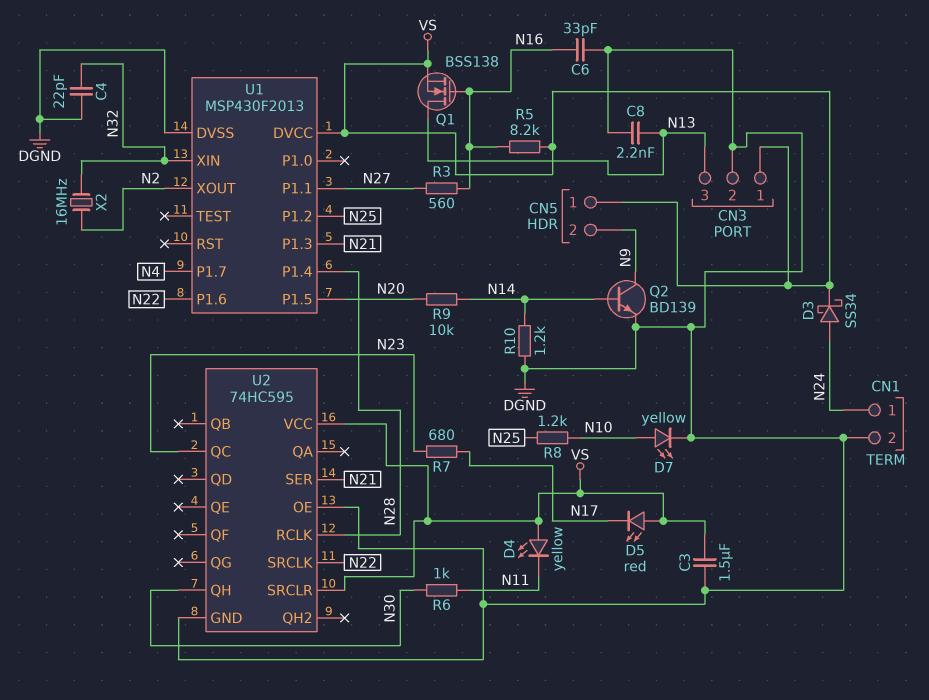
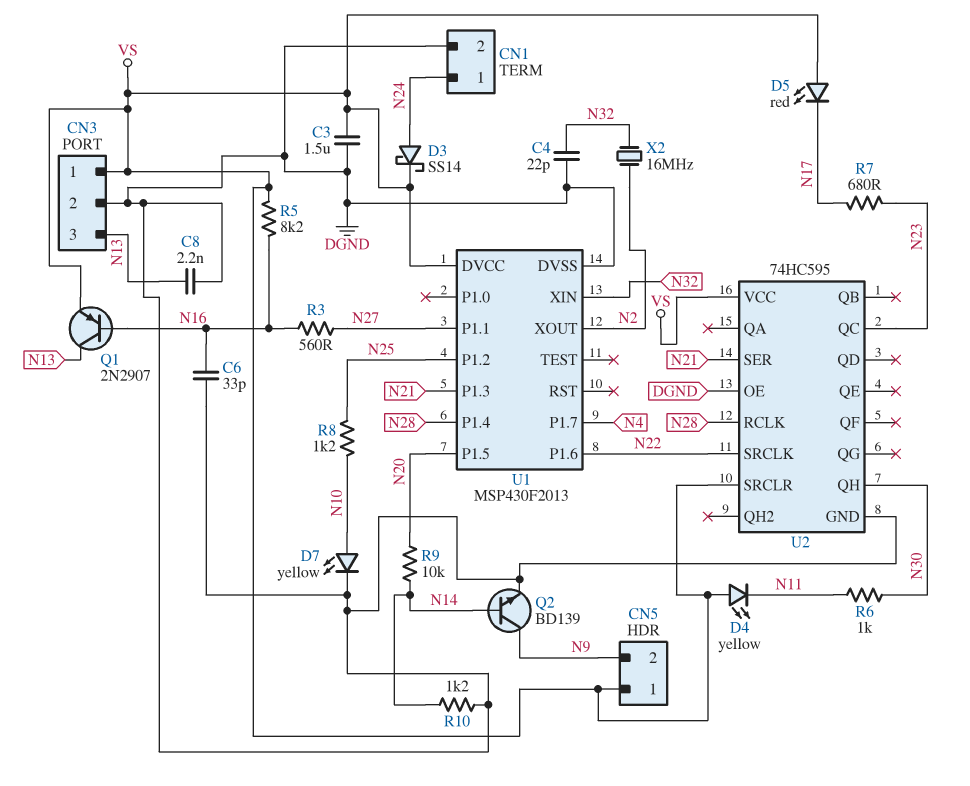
D3: schottky SS34 (A N24, K VS) -> schottky SS14 (A N24, K VS)
Q1: NMOS BSS138 (G N16, D N13, S VS) -> PNP 2N2907 (B N16, C N13, E VS)

